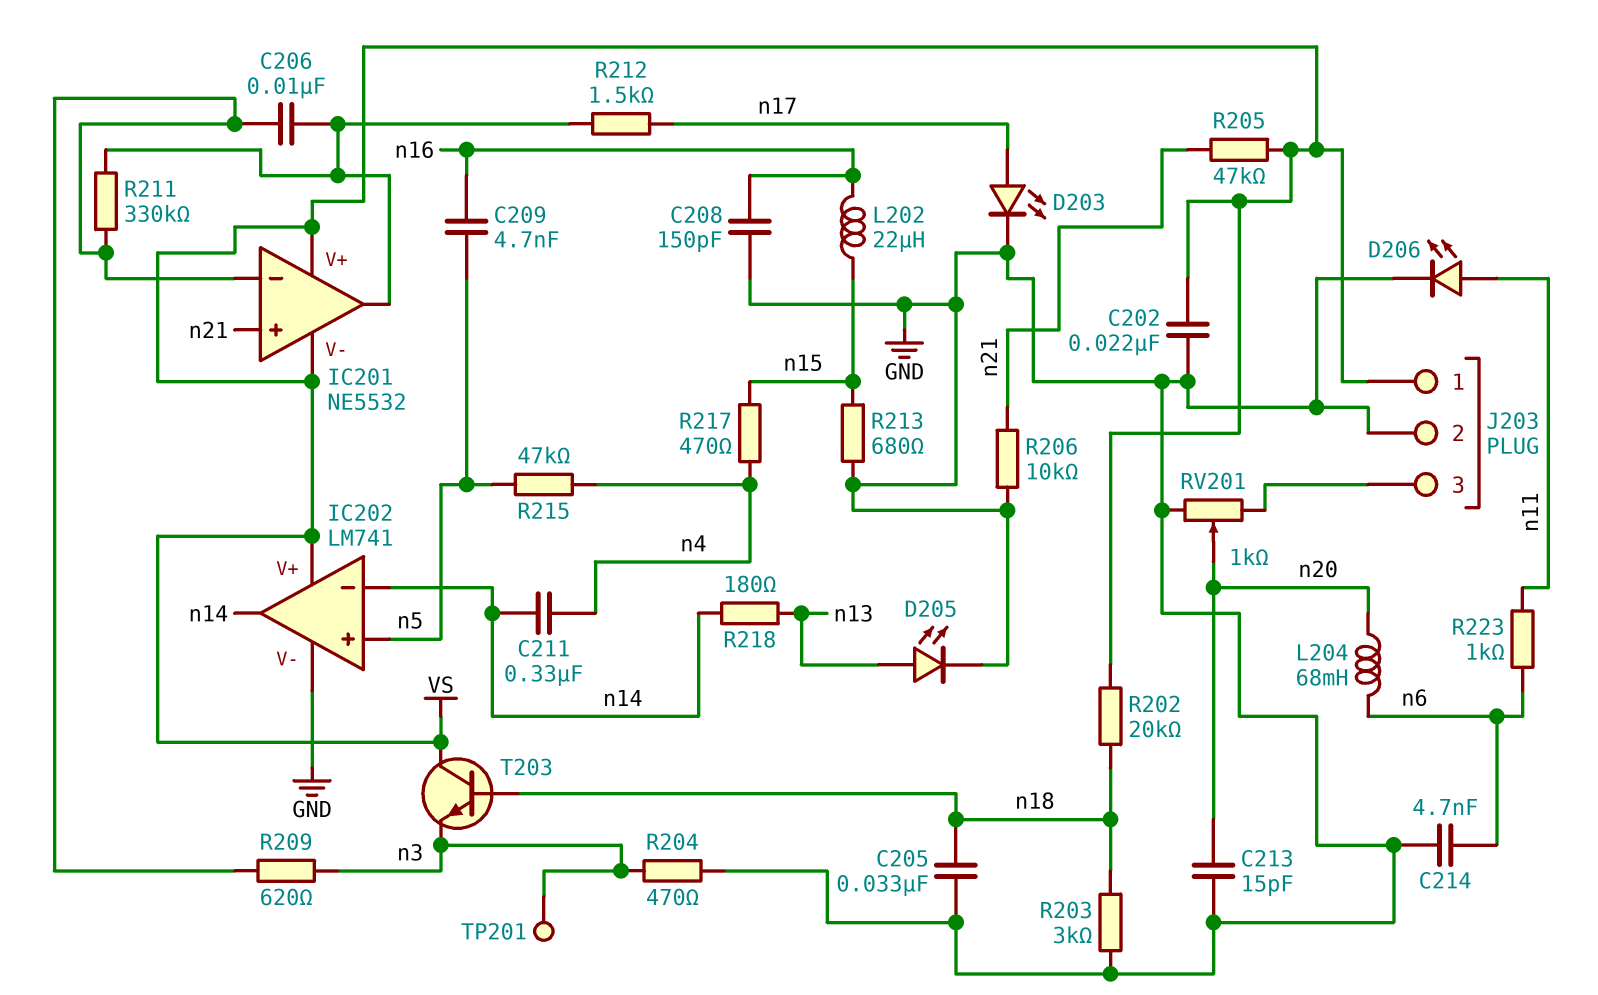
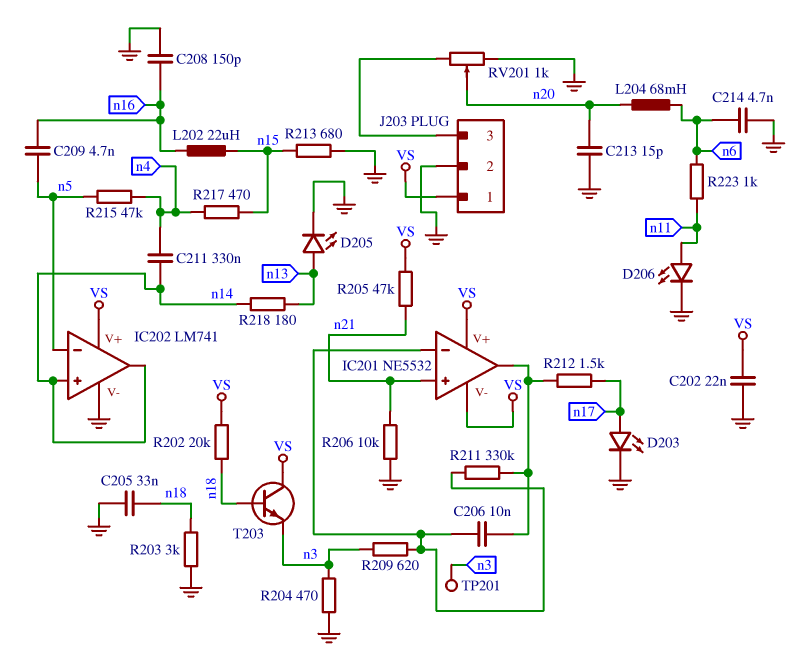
IC202 pin in+: n5 -> n14
IC202 pin in-: n14 -> n5

